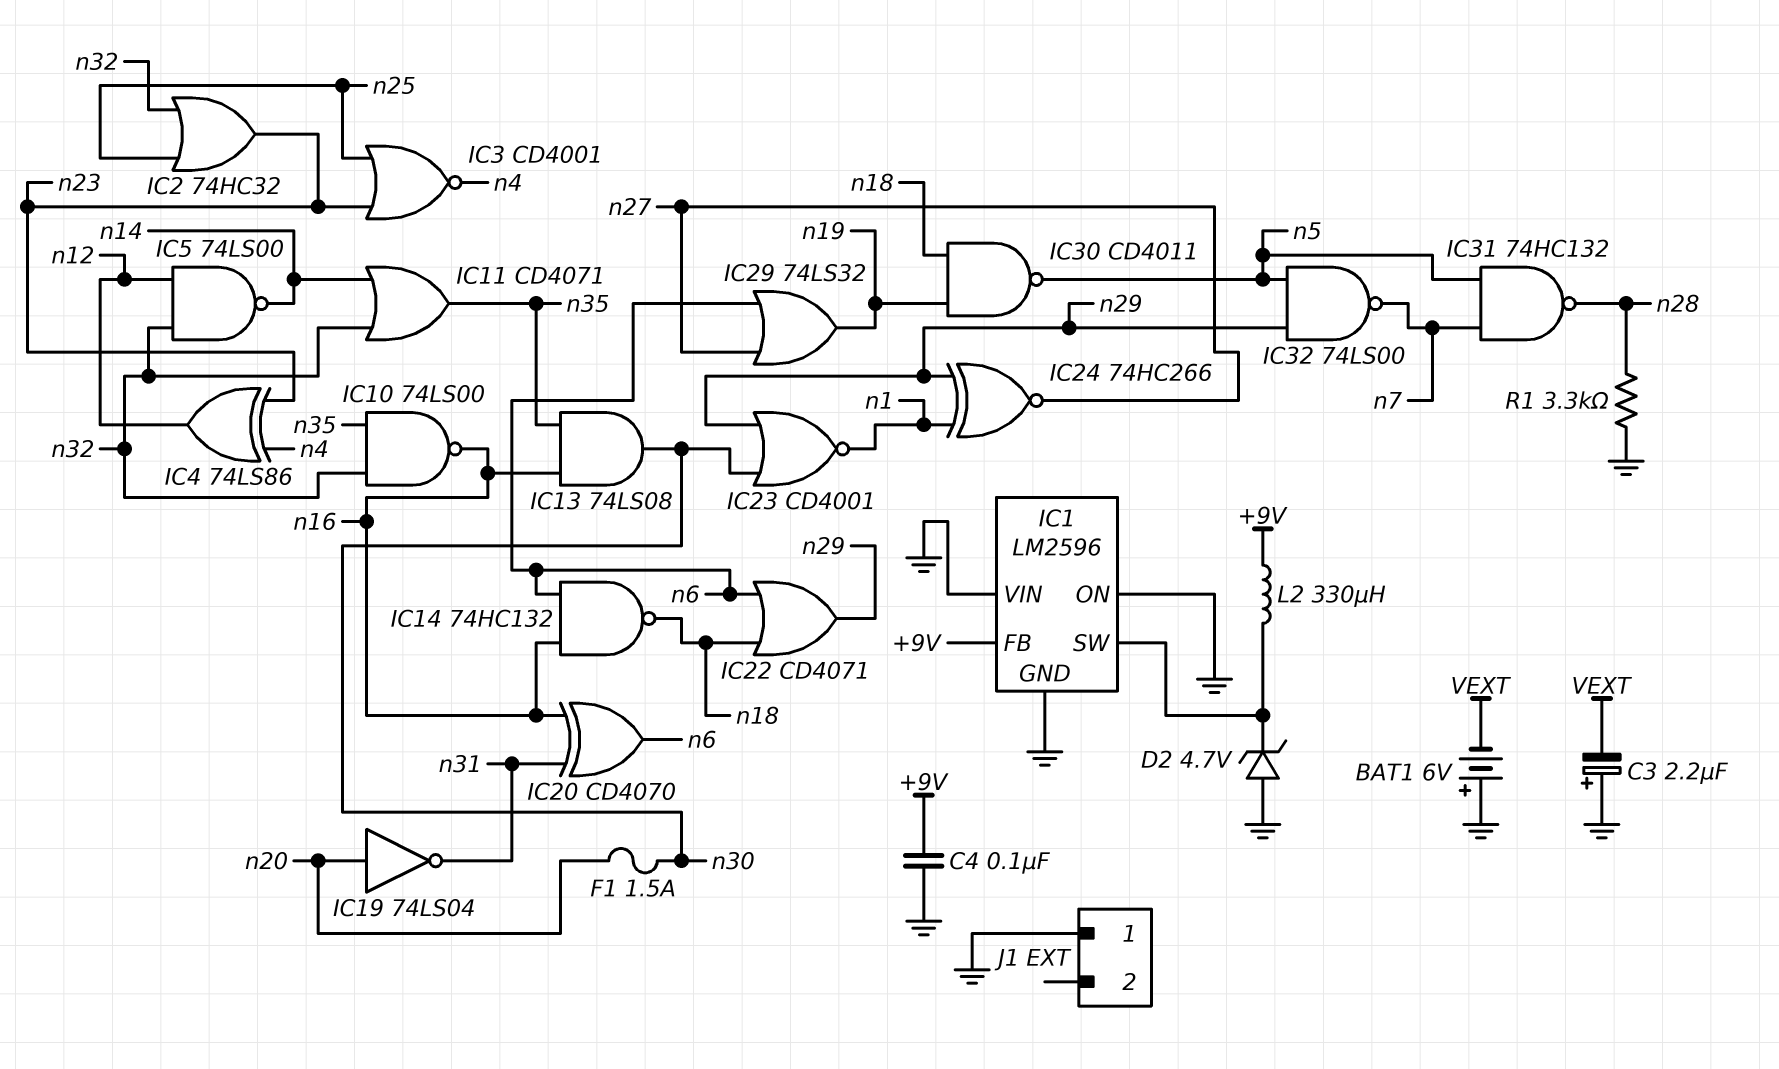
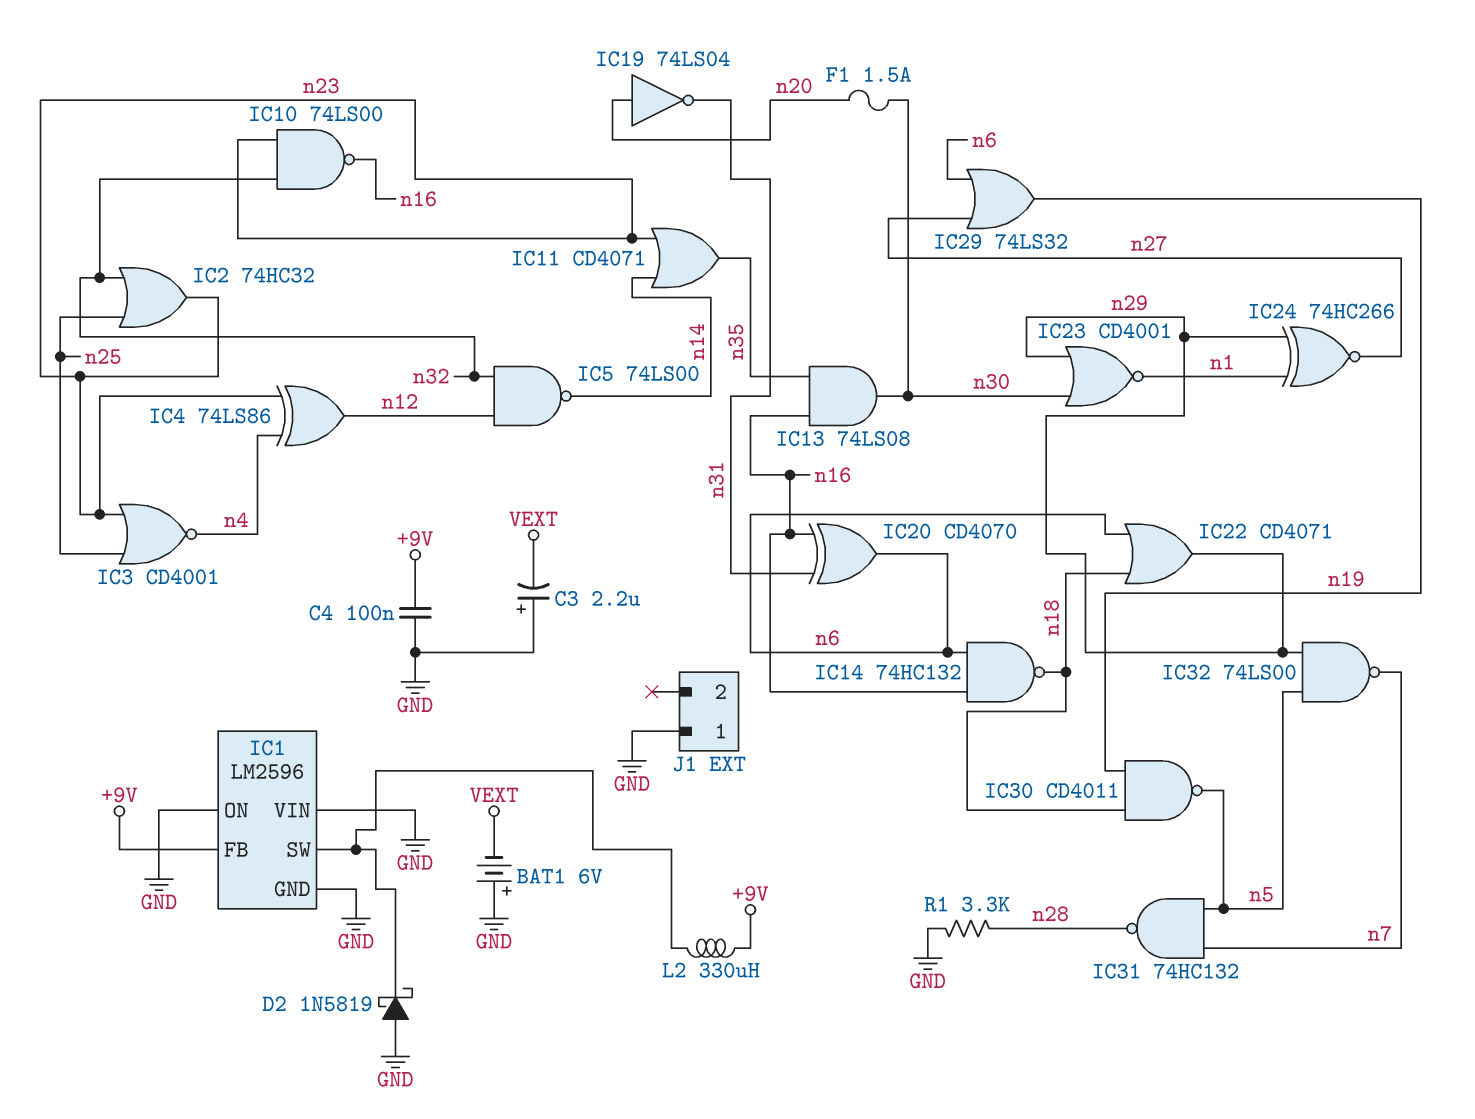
D2: zener 4.7V (A GND, K IC1/SW) -> schottky 1N5819 (A GND, K IC1/SW)
IC10: NAND 74LS00 (in n32, in n35, out n16) -> NAND 74LS00 (in n23, in n32, out n16)
IC11: OR CD4071 (in n14, in n32, out n35) -> OR CD4071 (in n14, in n23, out n35)

